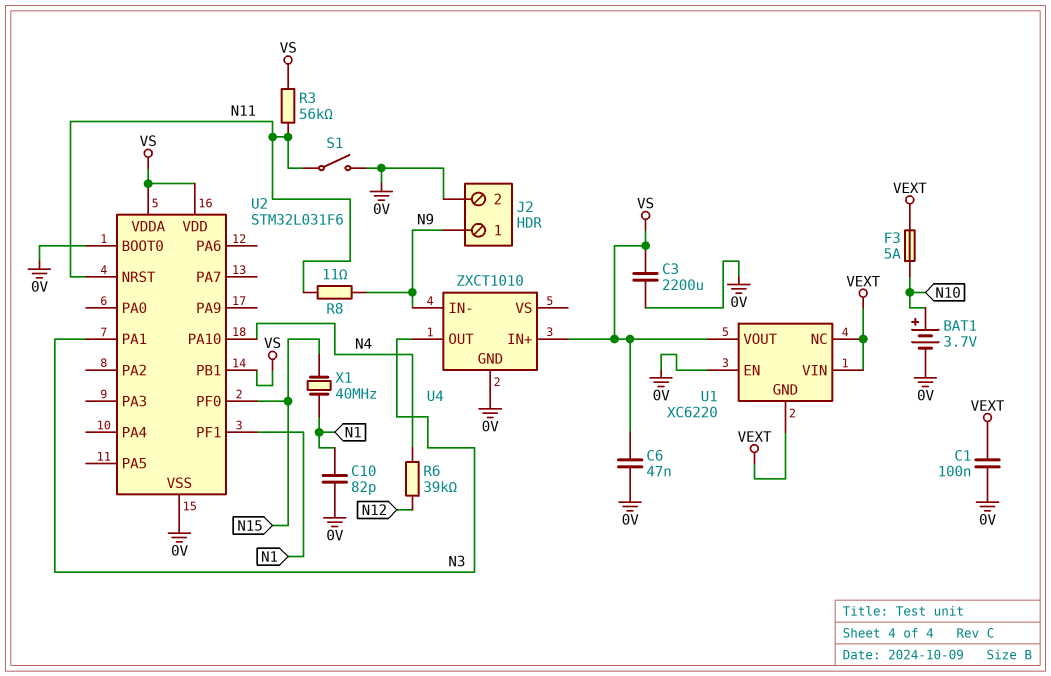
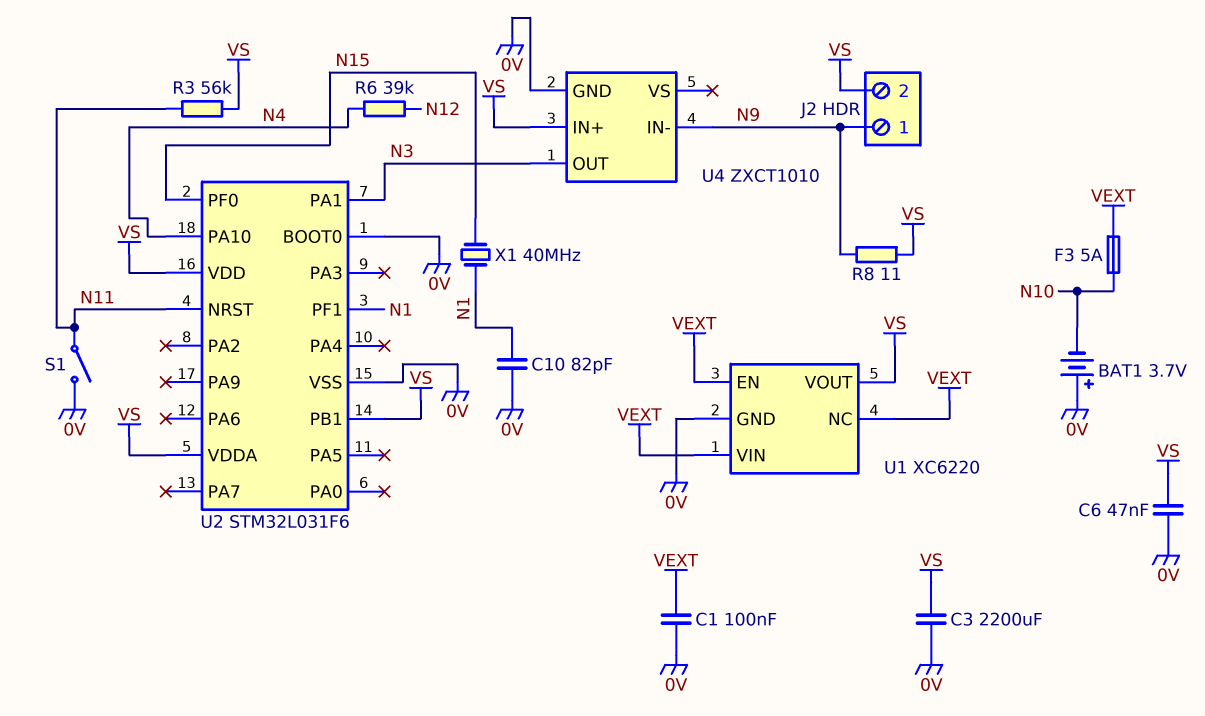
BAT1: 3.7V (plus N10, minus 0V) -> 3.7V (plus 0V, minus N10)
J2 pin 2: 0V -> VS
R8: 11 (N9, N11) -> 11 (N9, VS)
U1 pin EN: 0V -> VEXT
U1 pin GND: VEXT -> 0V

